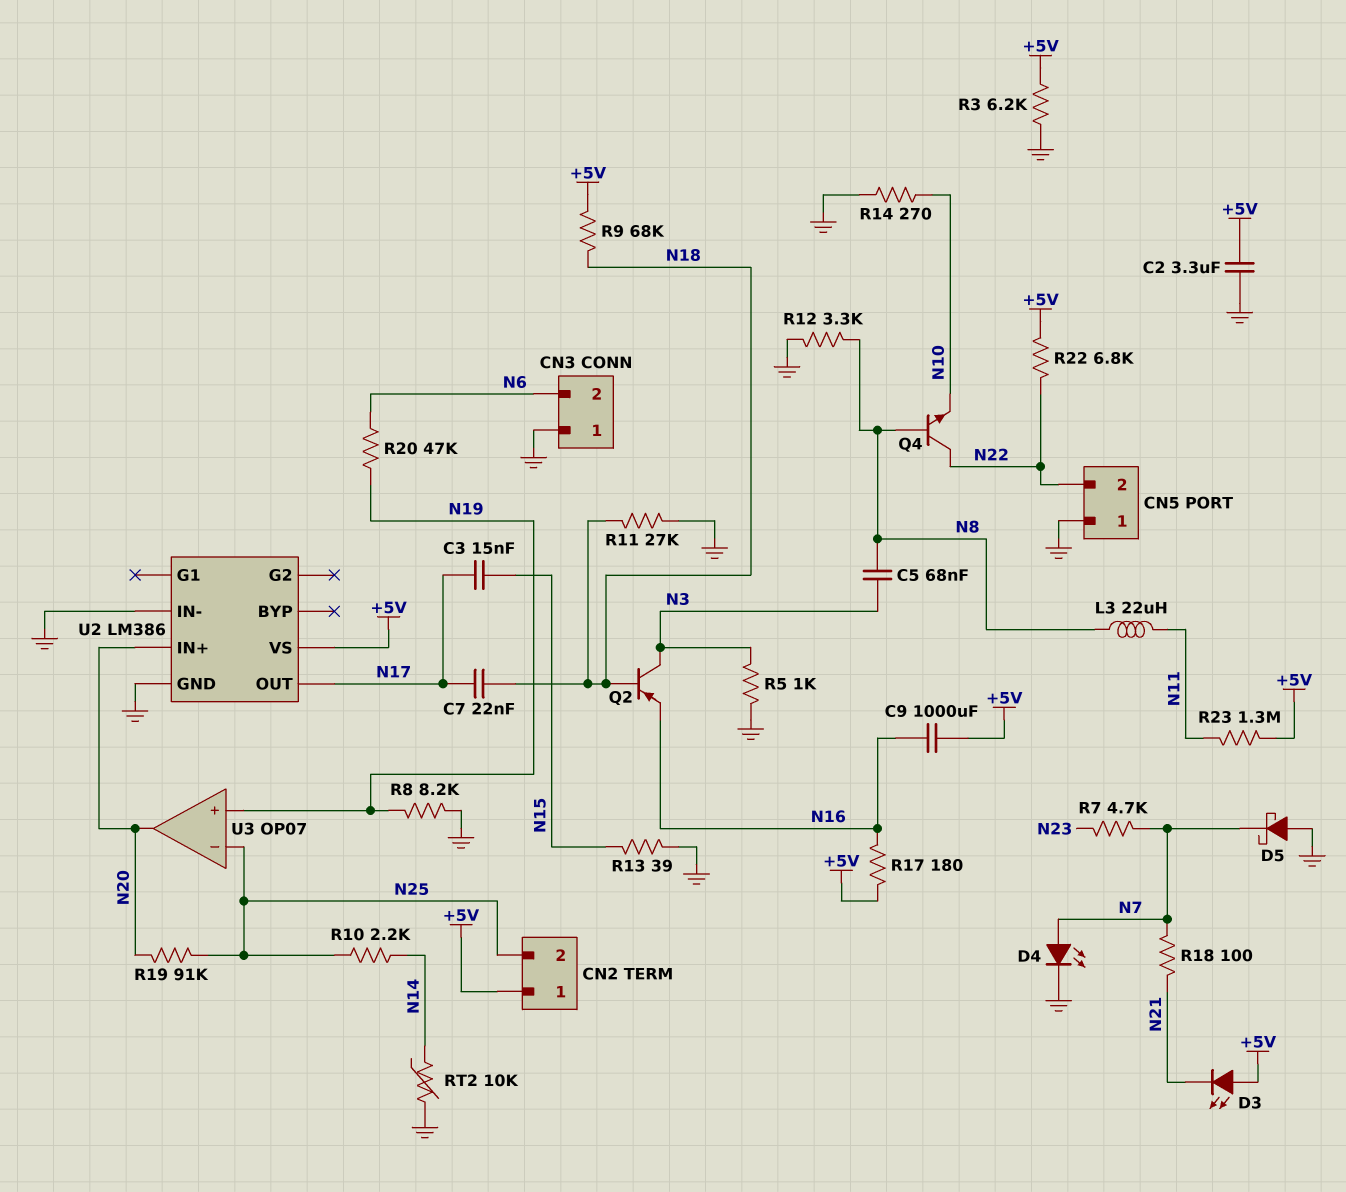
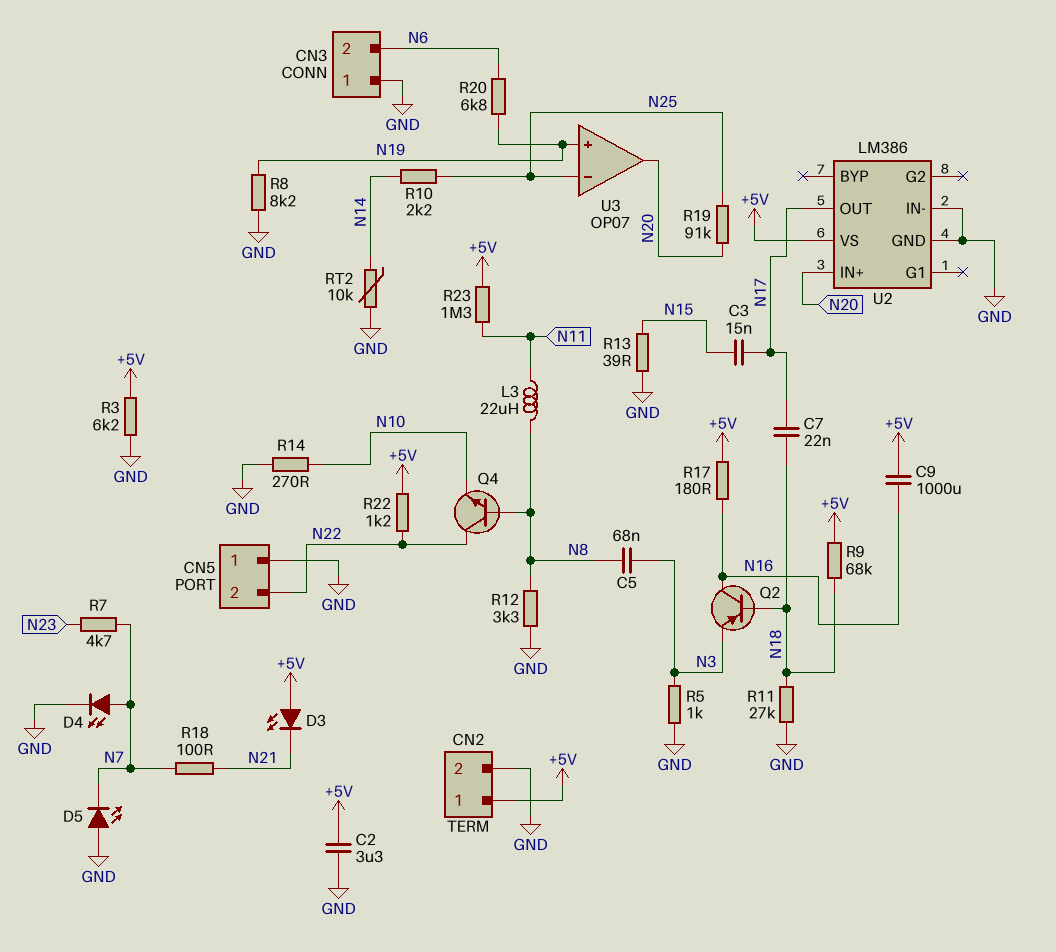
CN2 pin 2: N25 -> GND
D5: schottky (A GND, K N7) -> LED (A GND, K N7)
Q2: PNP (B N18, C N3, E N16) -> PNP (B N18, C N16, E N3)
R20: 47k (N6, N19) -> 6.8k (N6, N19)
R22: 6.8k (+5V, N22) -> 1.2k (+5V, N22)

